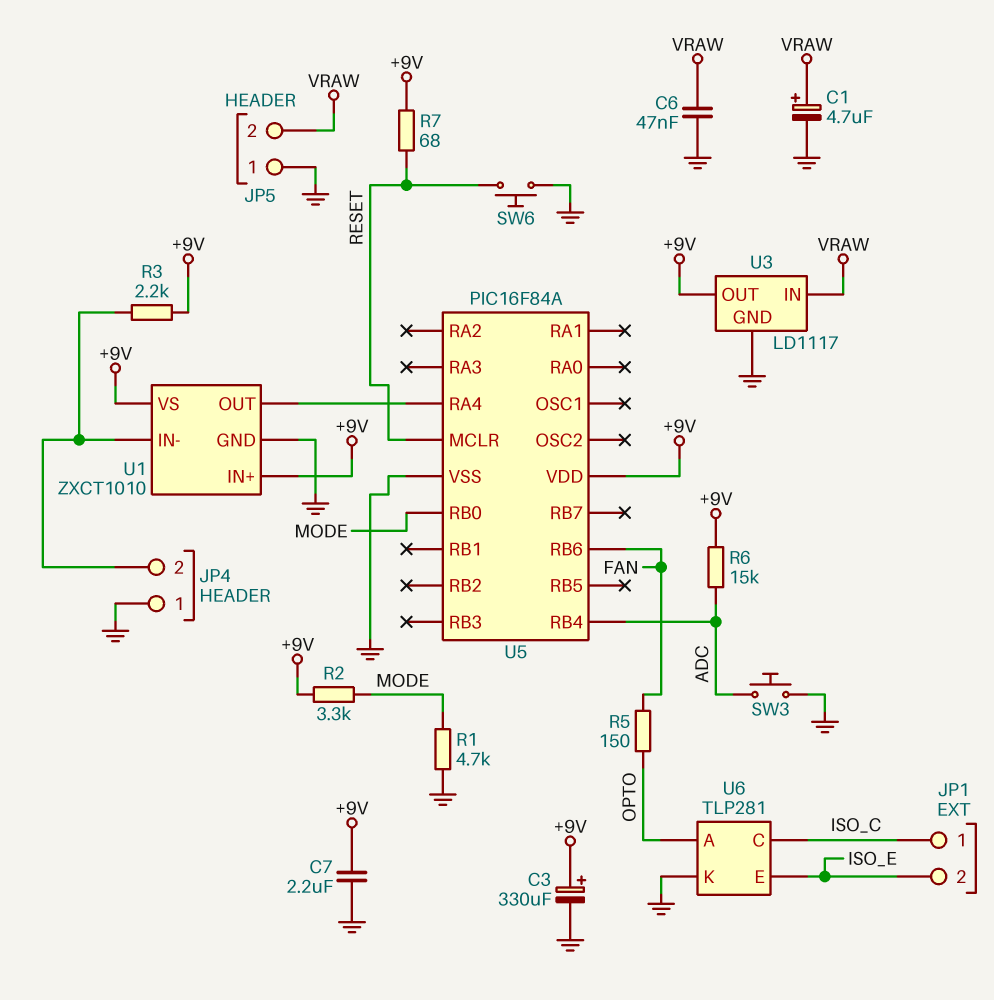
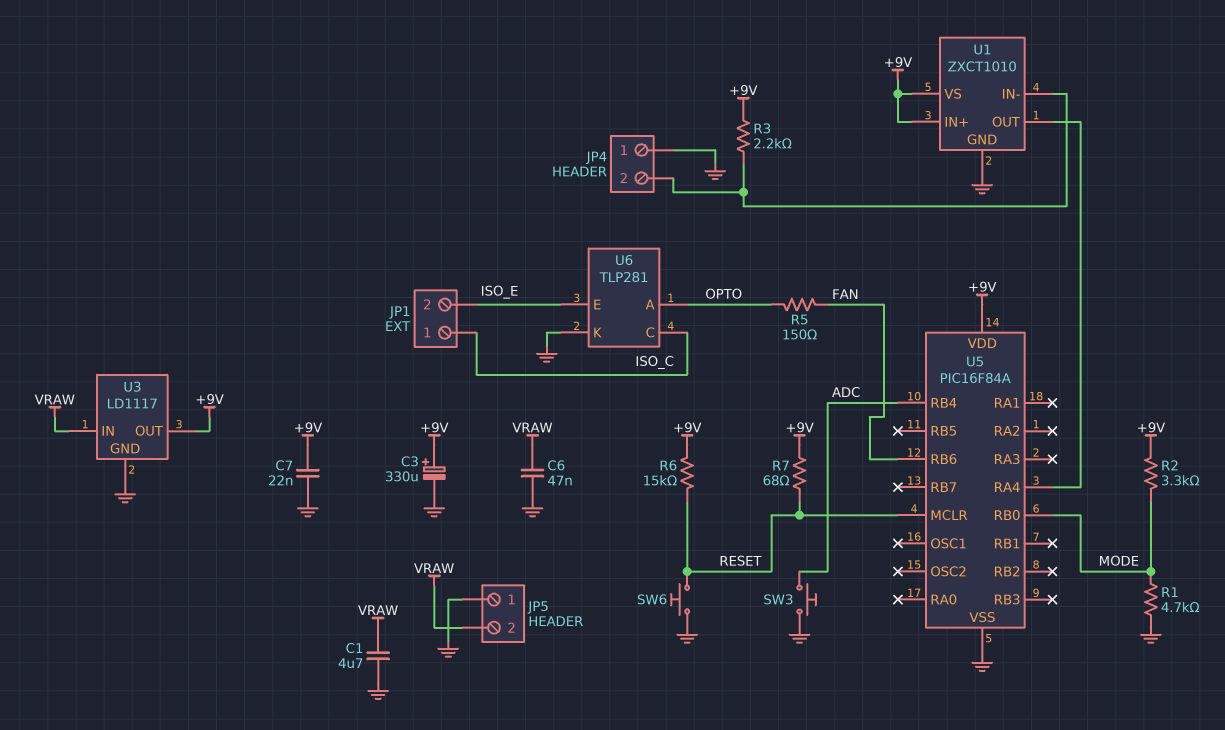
C1: 4.7uF (plus VRAW, minus GND) -> 4.7uF (GND, VRAW)
C7: 2.2uF (+9V, GND) -> 22nF (+9V, GND)
R6: 15k (+9V, ADC) -> 15k (+9V, RESET)

